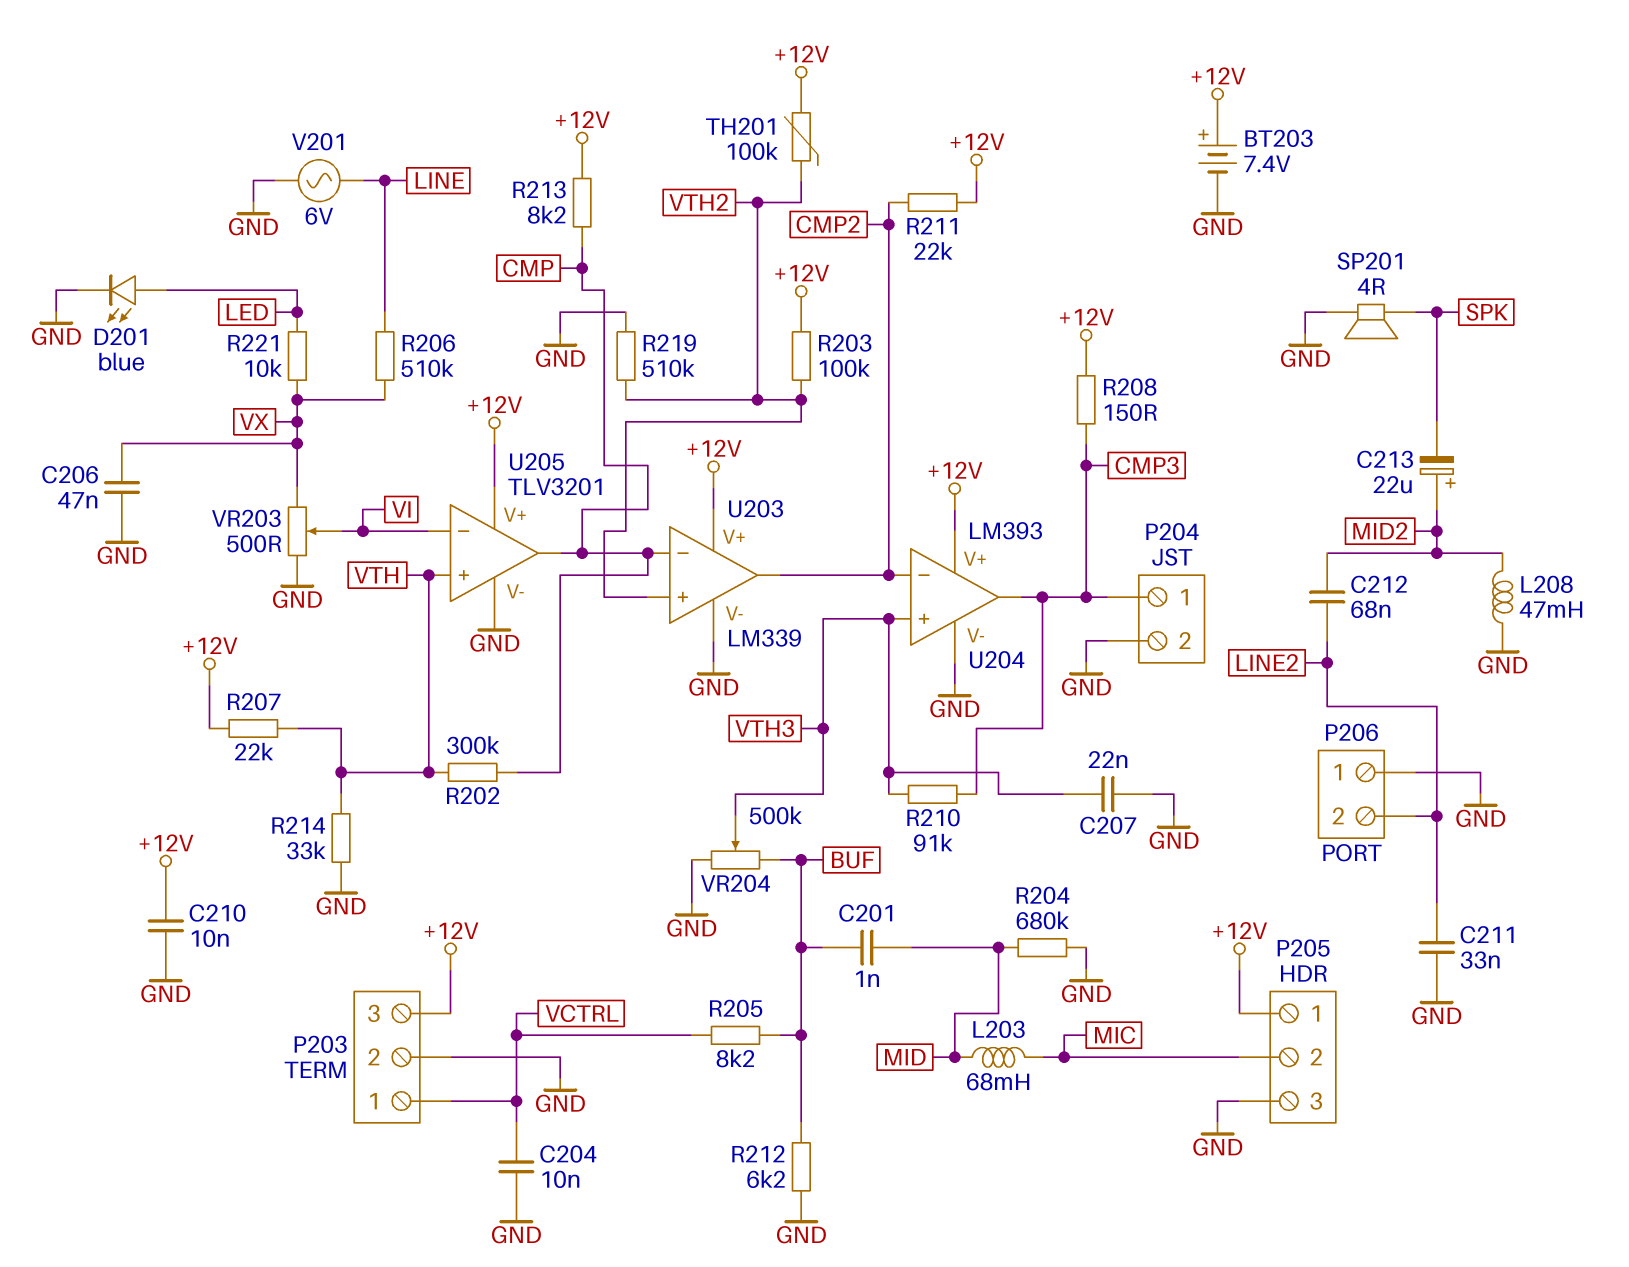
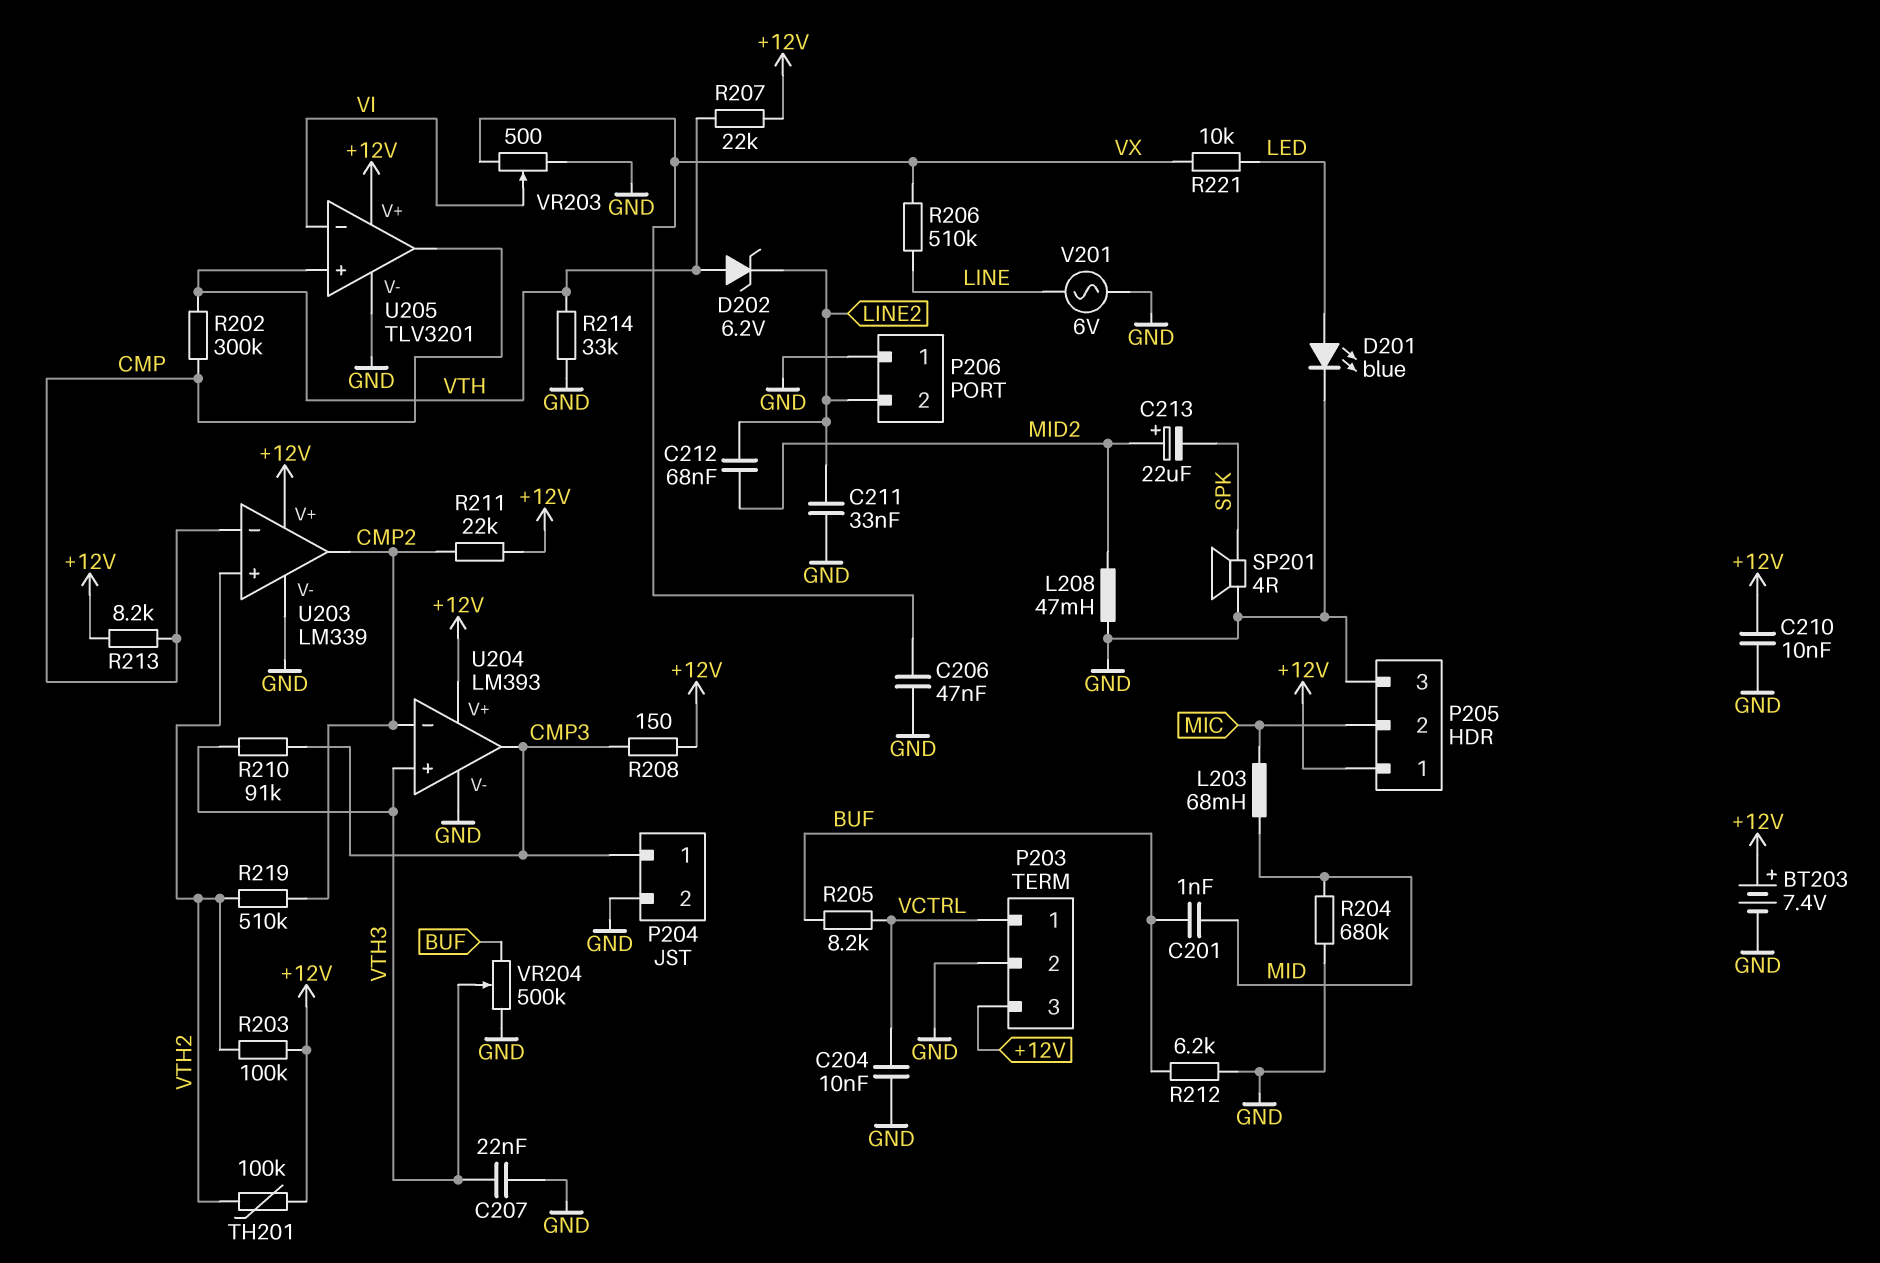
D202: none -> zener 6.2V (A VTH, K LINE2)
R219: 510k (GND, VTH2) -> 510k (CMP2, VTH2)

